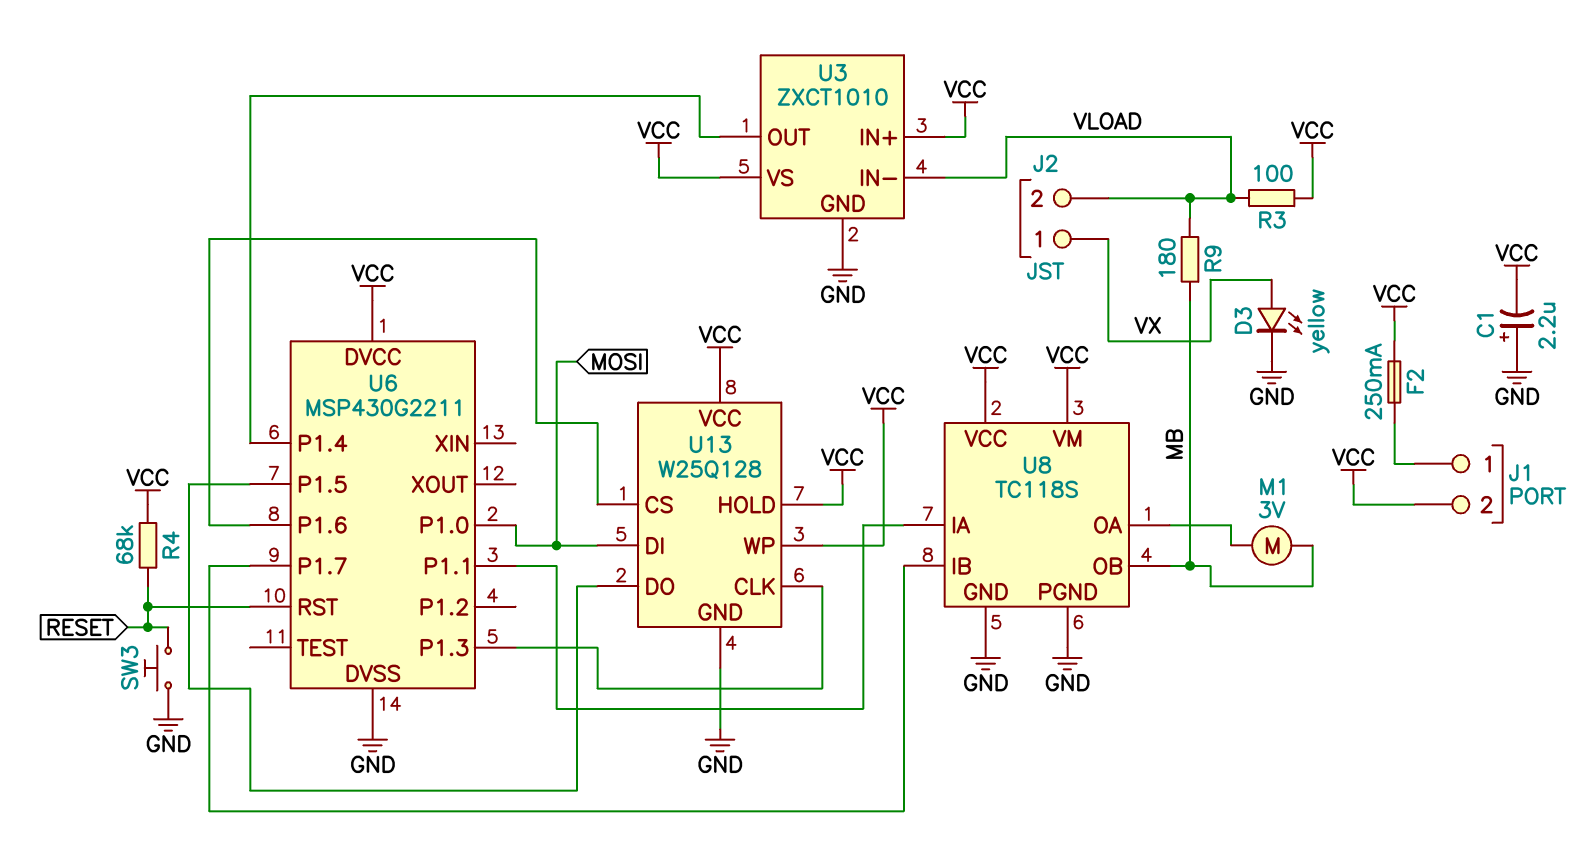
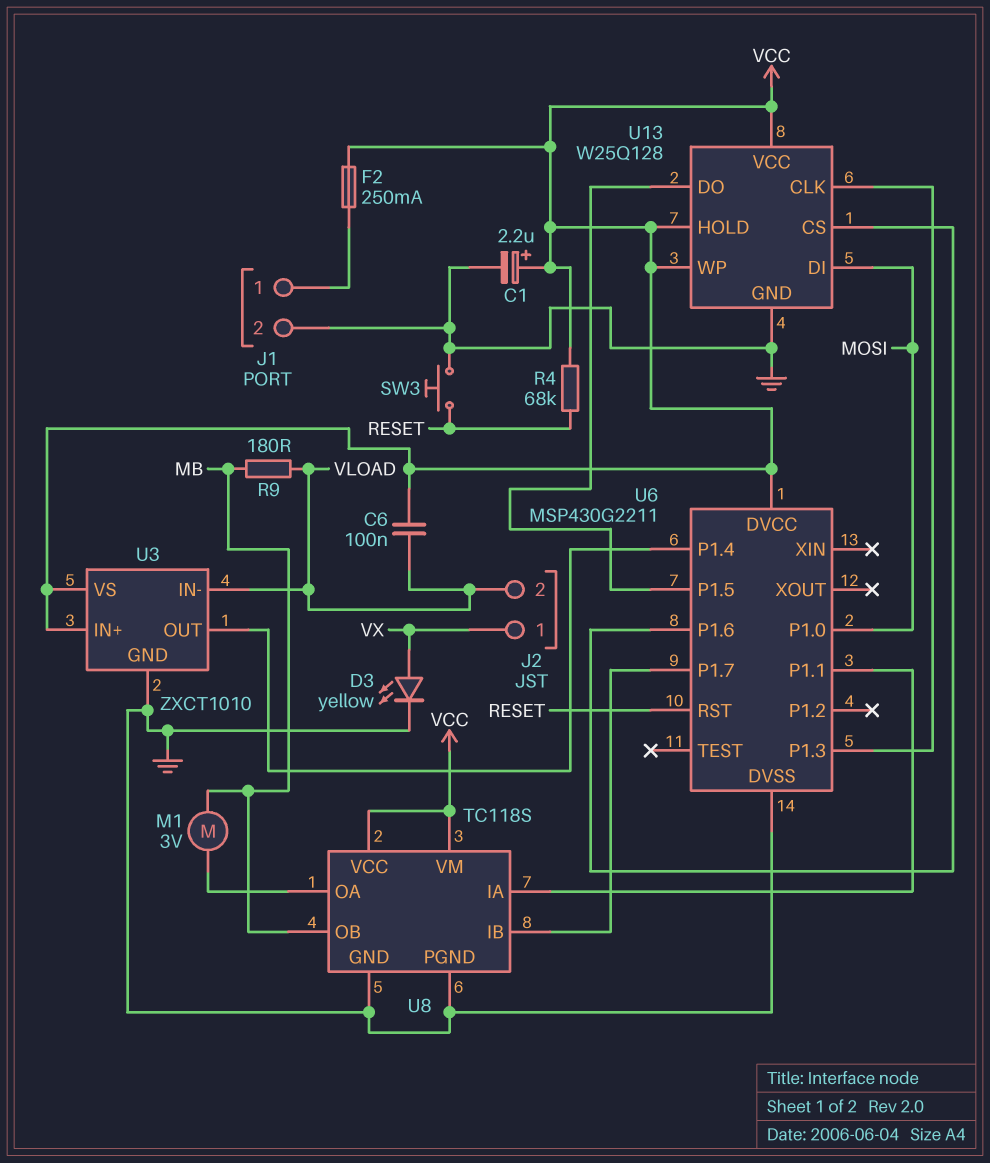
C1: 2.2uF (plus GND, minus VCC) -> 2.2uF (plus VCC, minus GND)
C6: none -> 100nF (VCC, VLOAD)
J1 pin 2: VCC -> GND
R3: 100 (VCC, VLOAD) -> none

